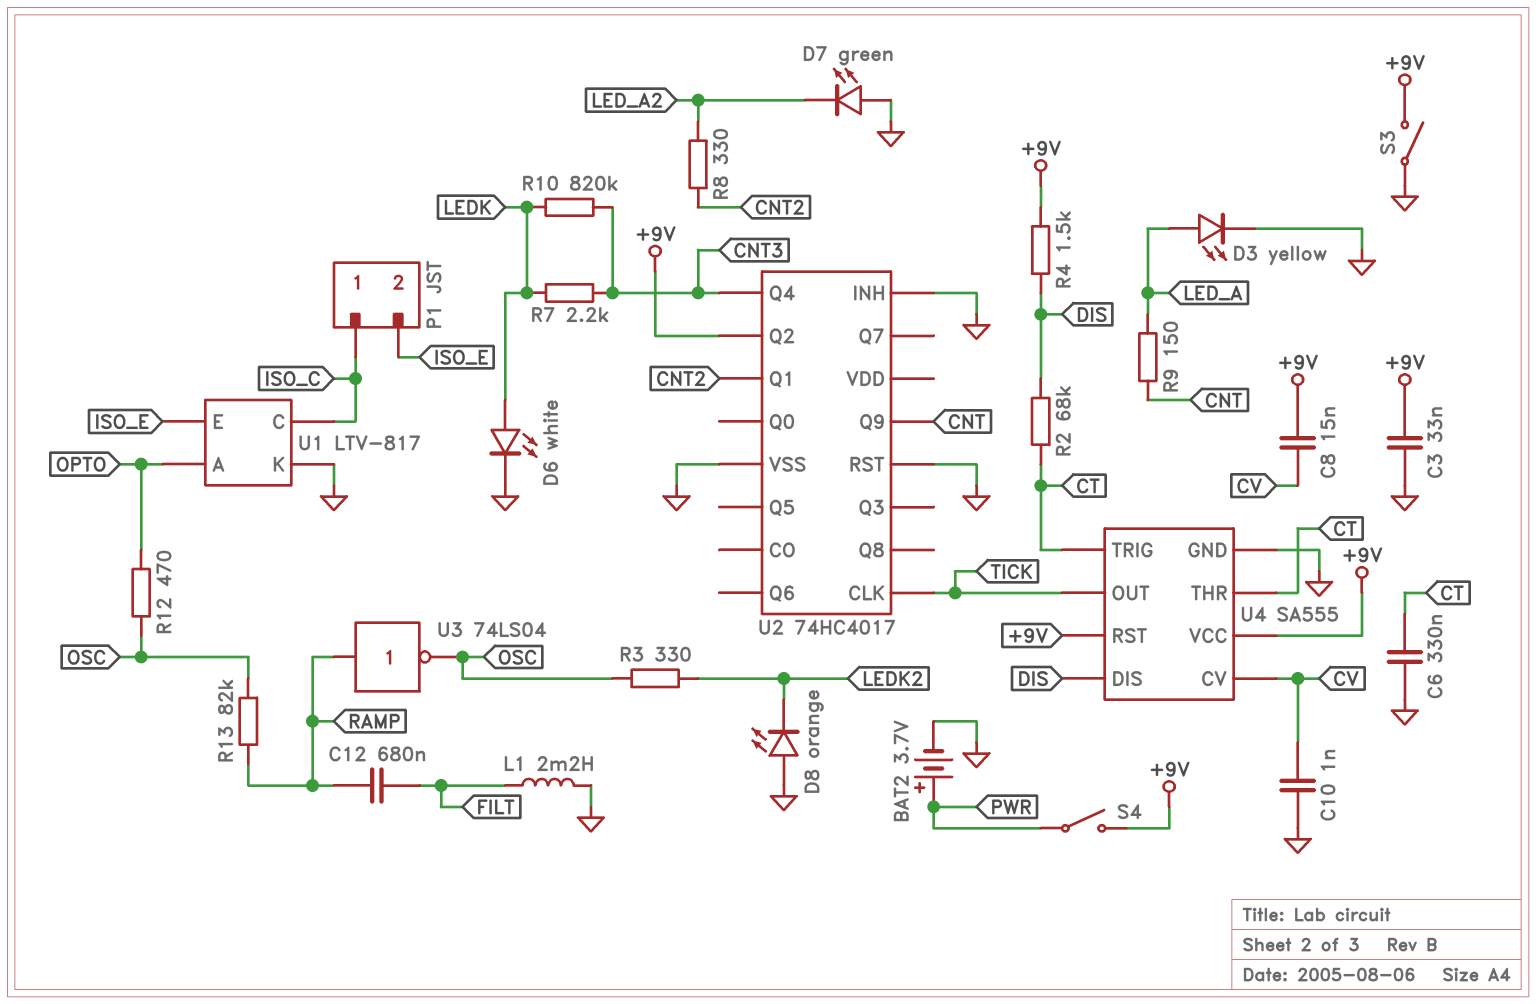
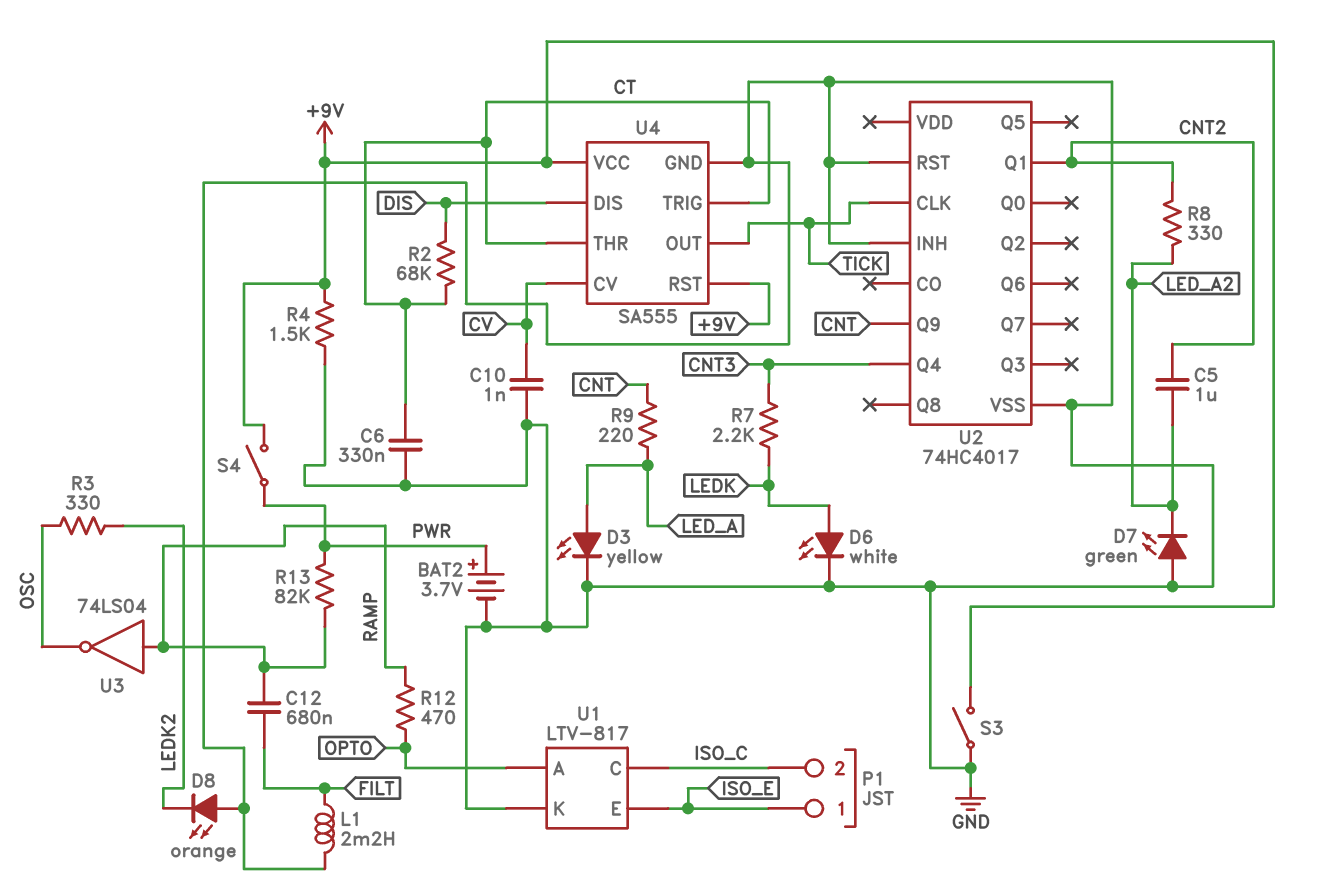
C3: 33nF (+9V, GND) -> none
C5: none -> 1uF (CNT2, LED_A2)
C8: 15nF (+9V, CV) -> none
P1 pin 1: ISO_C -> ISO_E
P1 pin 2: ISO_E -> ISO_C
R4: 1.5k (+9V, DIS) -> 1.5k (+9V, GND)
R9: 150 (CNT, LED_A) -> 220 (CNT, LED_A)
R10: 820k (CNT3, LEDK) -> none
R12: 470 (OPTO, OSC) -> 470 (OPTO, RAMP)
R13: 82k (OSC, RAMP) -> 82k (PWR, RAMP)
U2 pin Q2: +9V -> none

